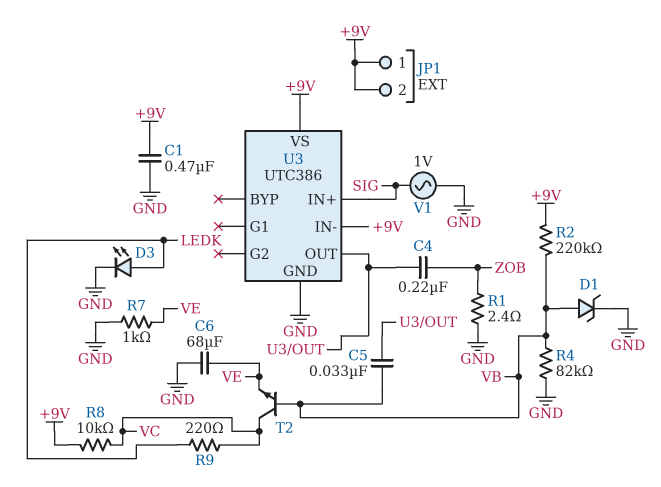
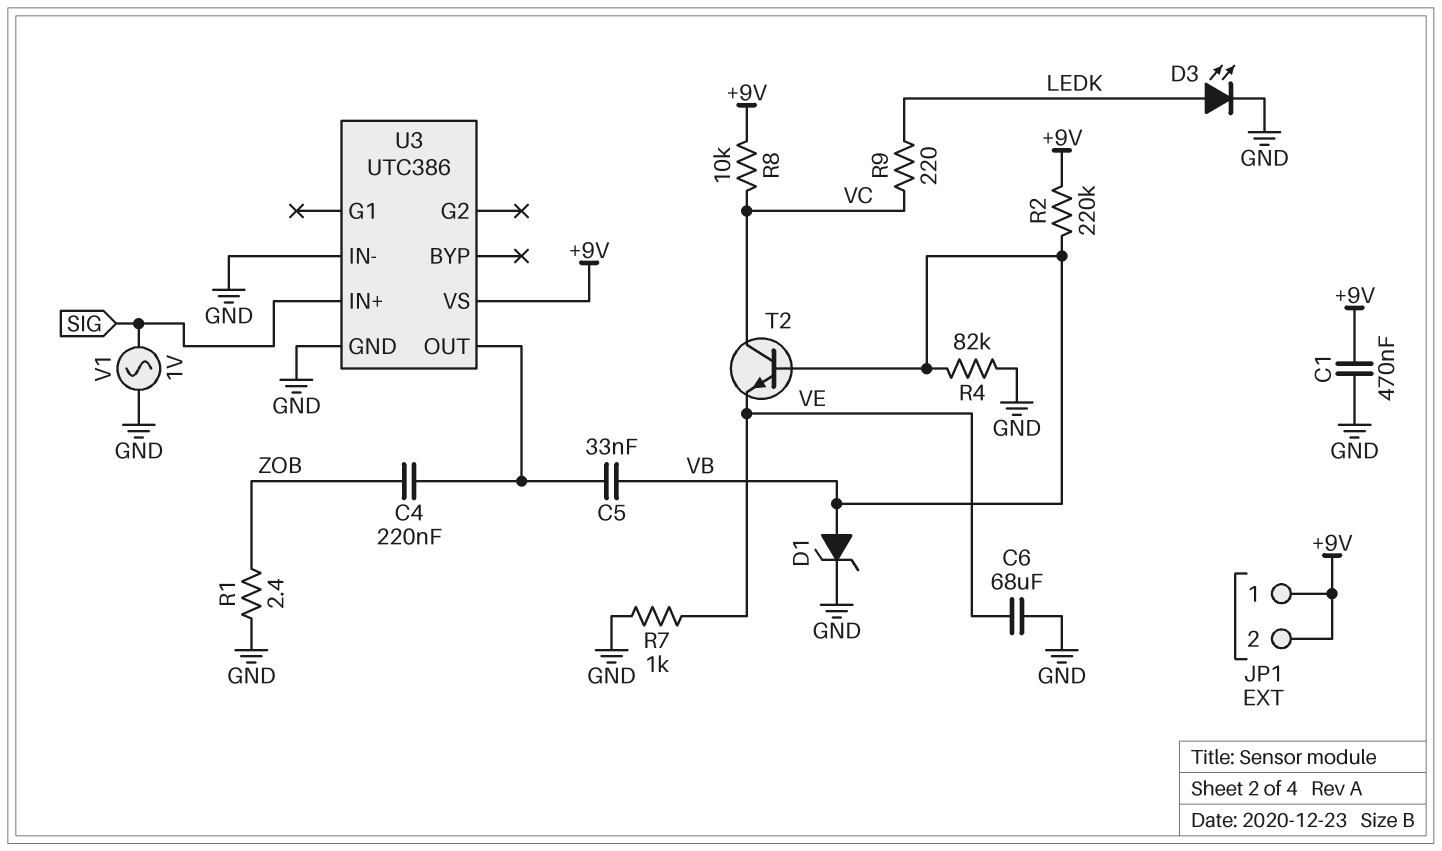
U3 pin IN-: +9V -> GND

